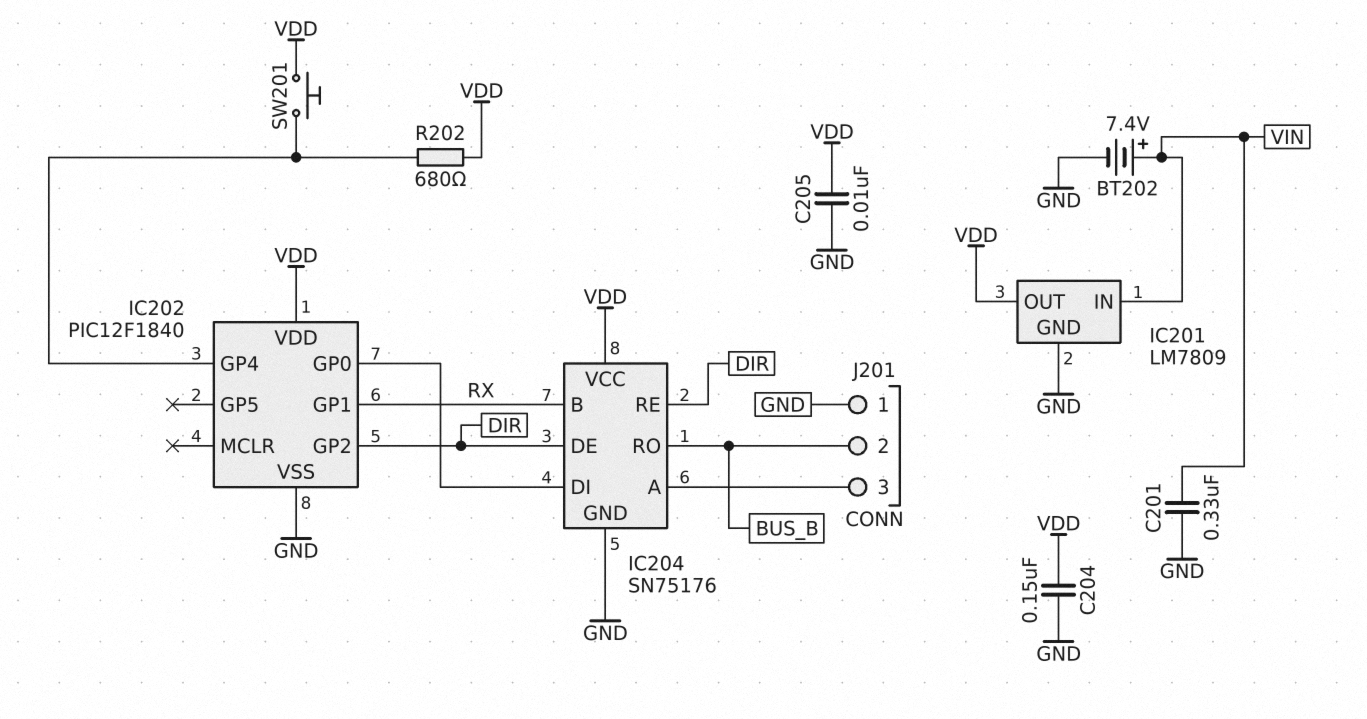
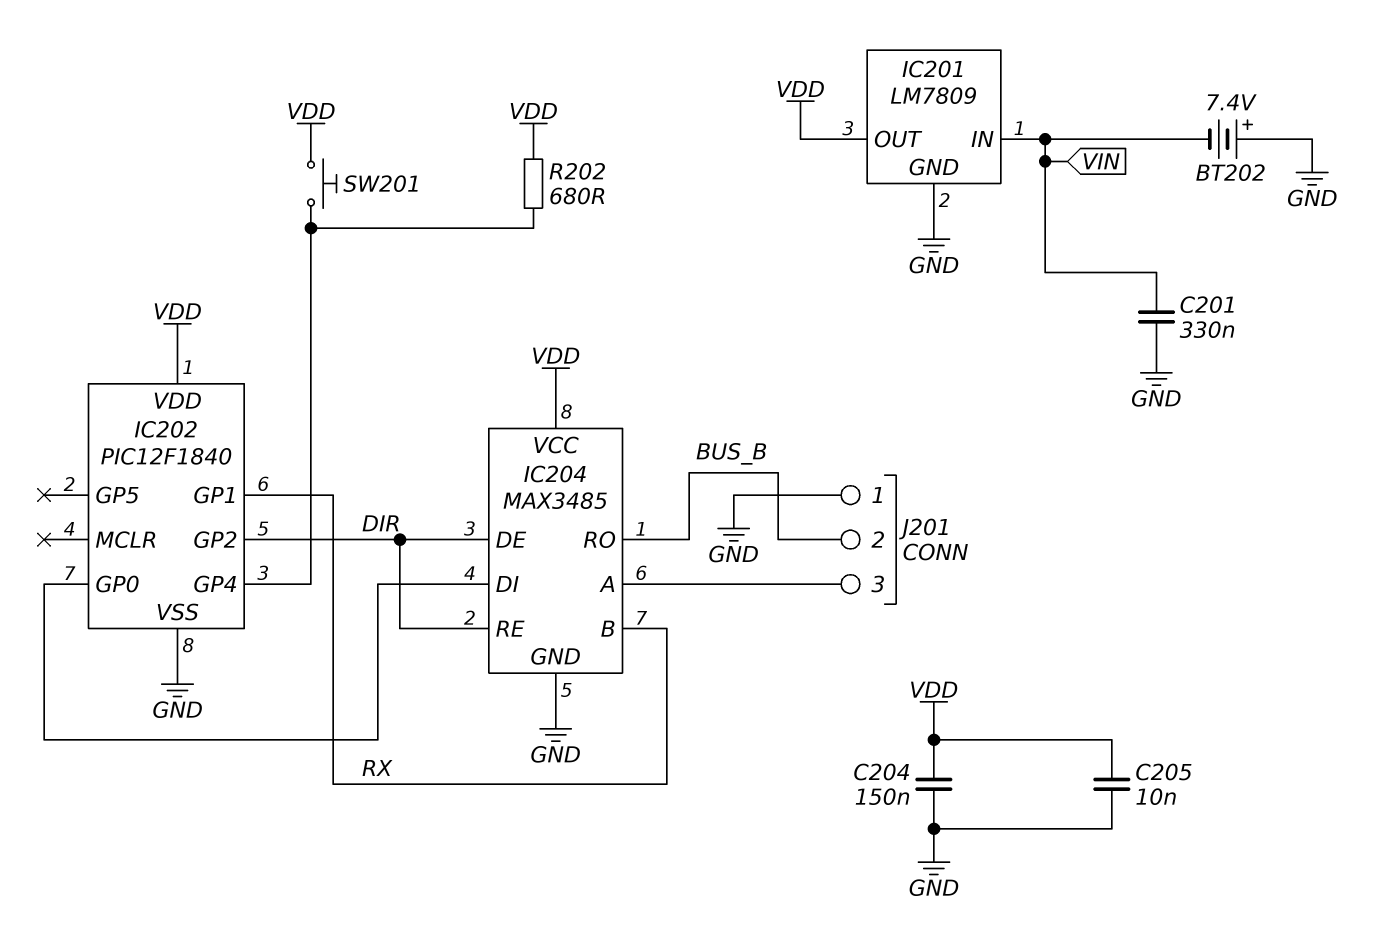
BT202: 7.4V (plus VIN, minus GND) -> 7.4V (plus GND, minus VIN)
IC204: SN75176 -> MAX3485

